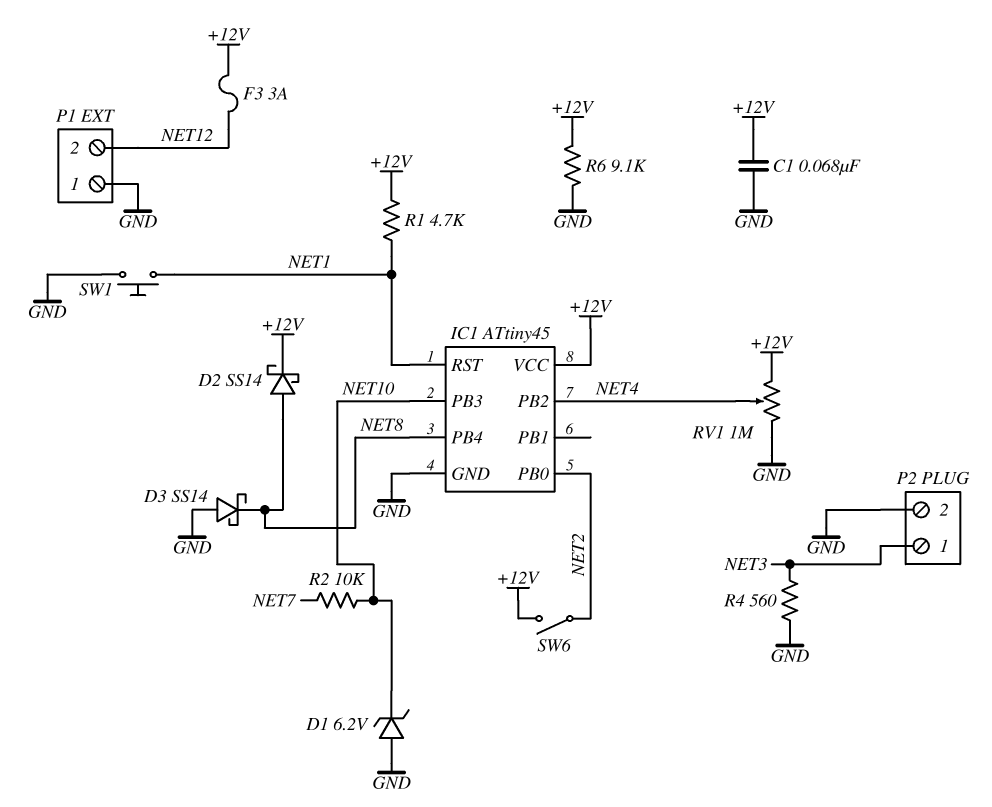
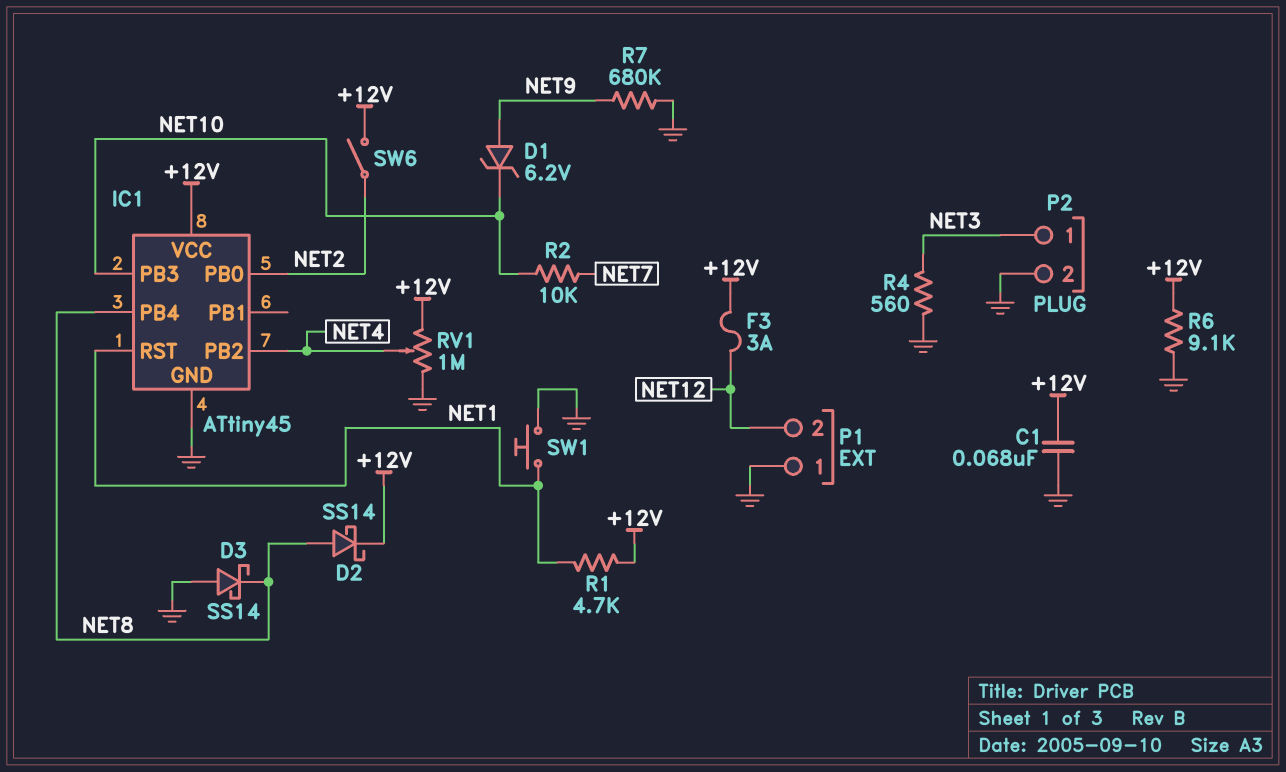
D1: zener 6.2V (A GND, K NET10) -> zener 6.2V (A NET9, K NET10)
R7: none -> 680k (GND, NET9)

